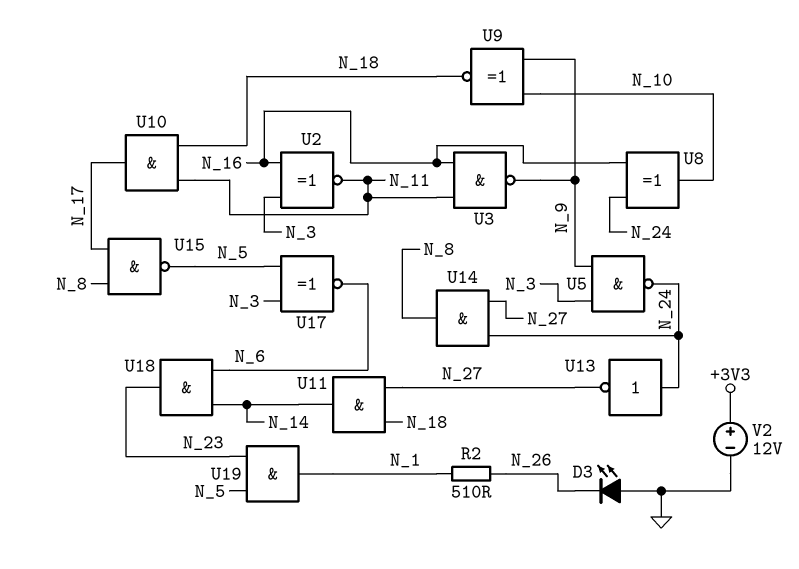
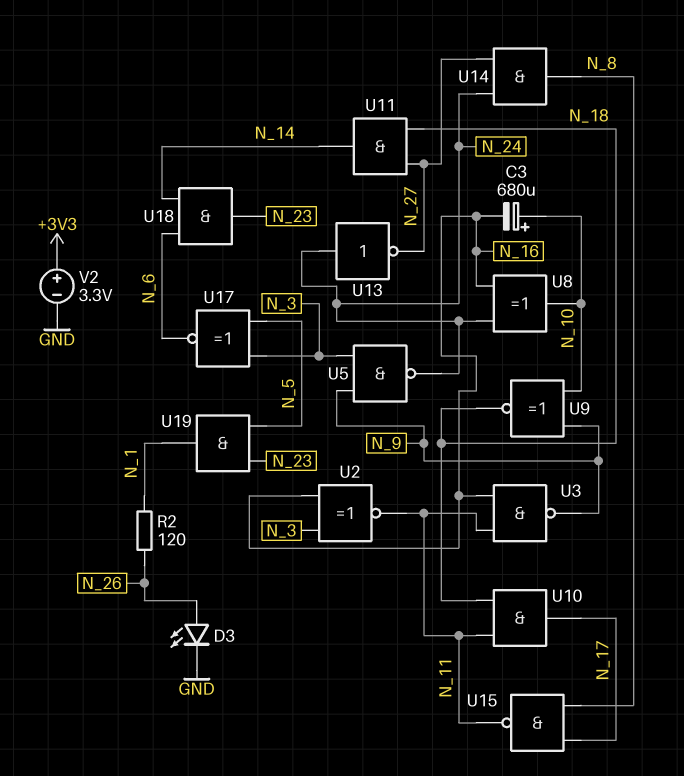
C3: none -> 680uF (plus N_10, minus N_16)
D3: LED (A GND, K N_26) -> LED (A N_26, K GND)
R2: 510 (N_1, N_26) -> 120 (N_1, N_26)
U15: NAND (in N_8, in N_17, out N_5) -> NAND (in N_8, in N_17, out N_11)
V2: 12V (plus +3V3, minus GND) -> 3.3V (plus +3V3, minus GND)

